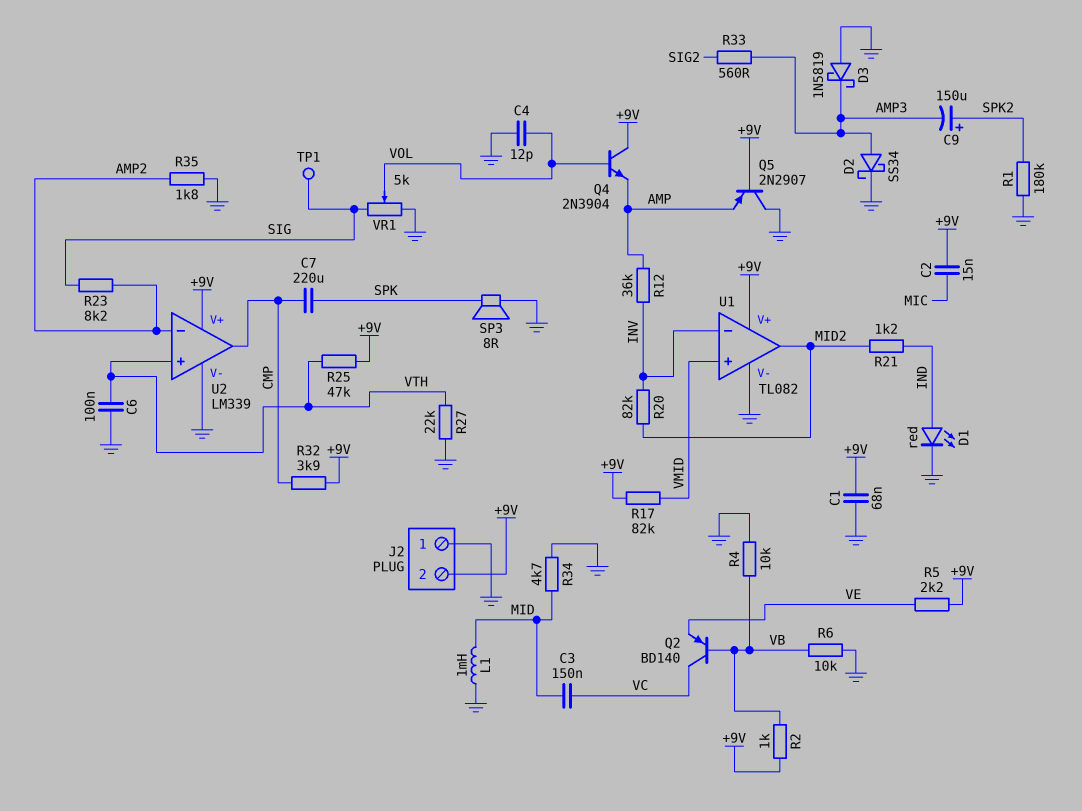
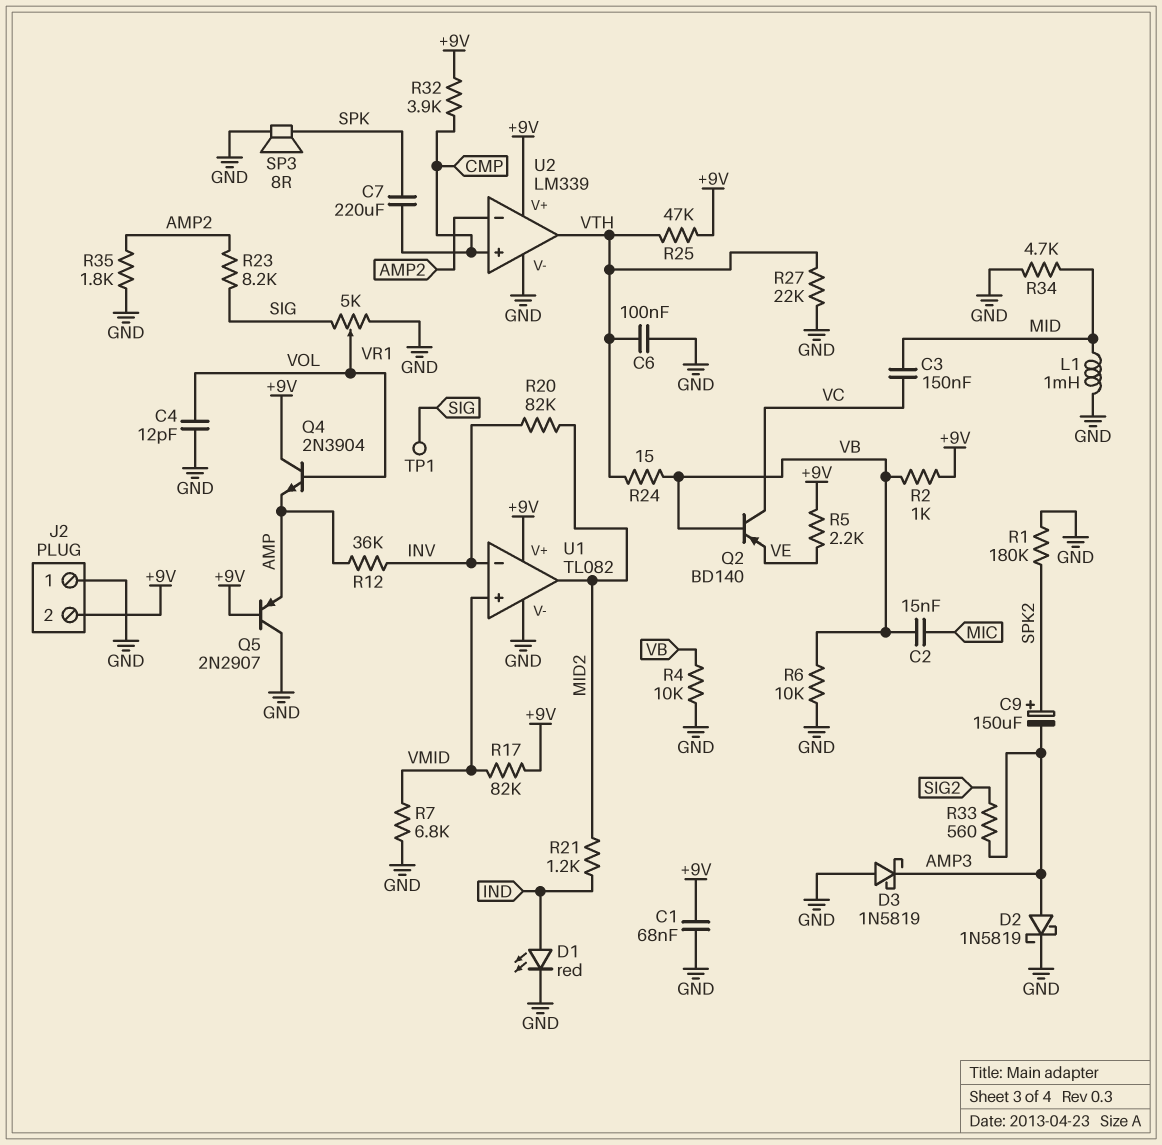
C2: 15nF (+9V, MIC) -> 15nF (MIC, VB)
D2: schottky SS34 (A AMP3, K GND) -> schottky 1N5819 (A AMP3, K GND)
R7: none -> 6.8k (GND, VMID)
R24: none -> 15 (VB, VTH)
U2 pin in+: VTH -> CMP
U2 pin out: CMP -> VTH

